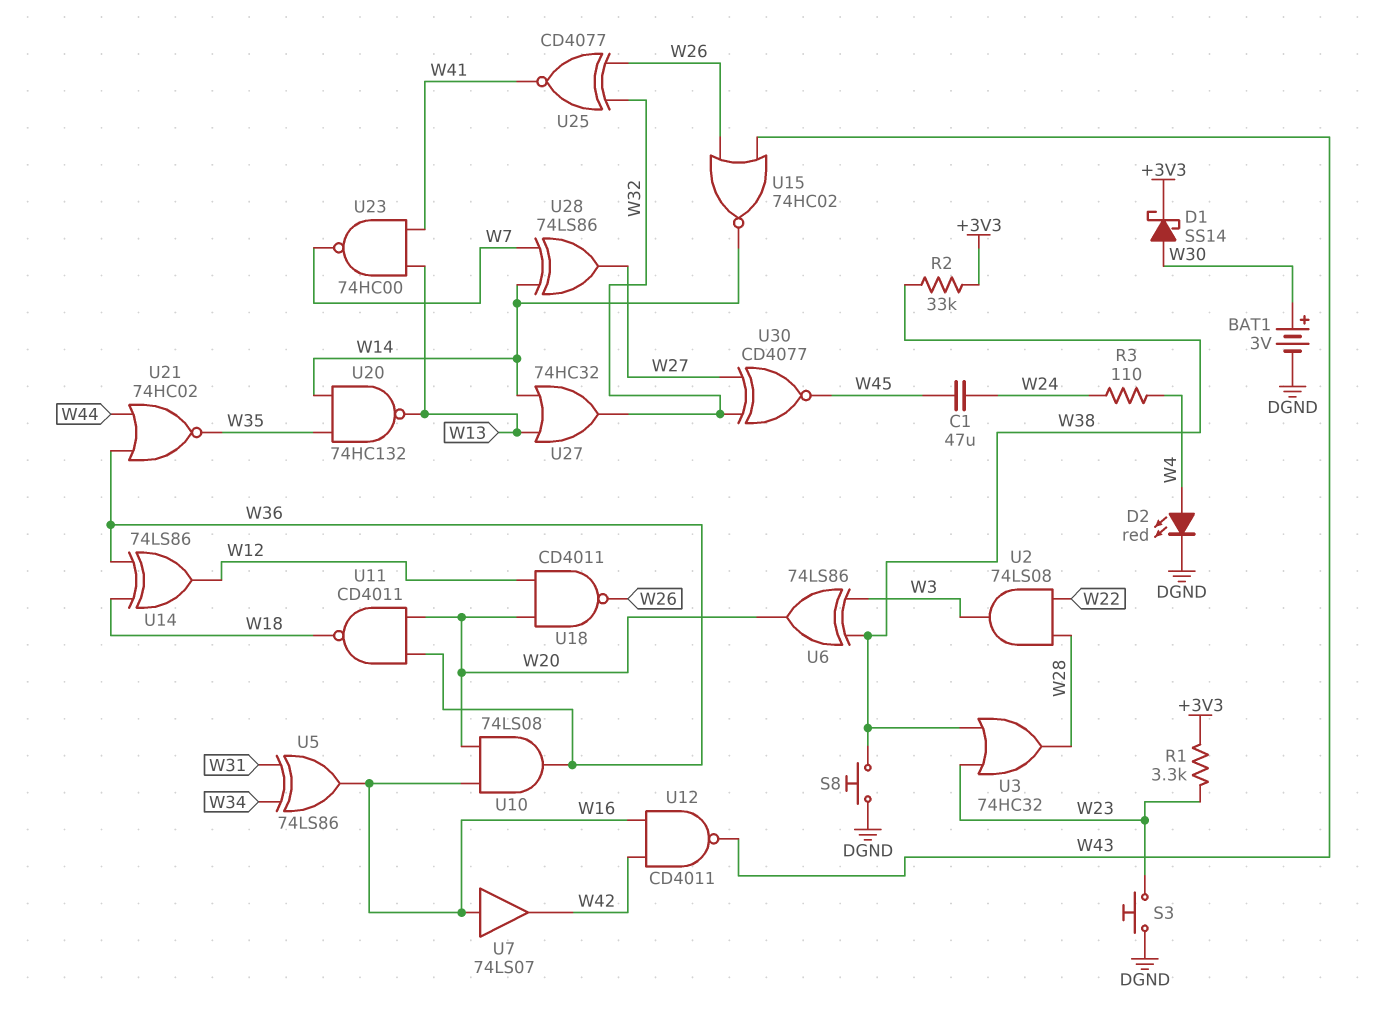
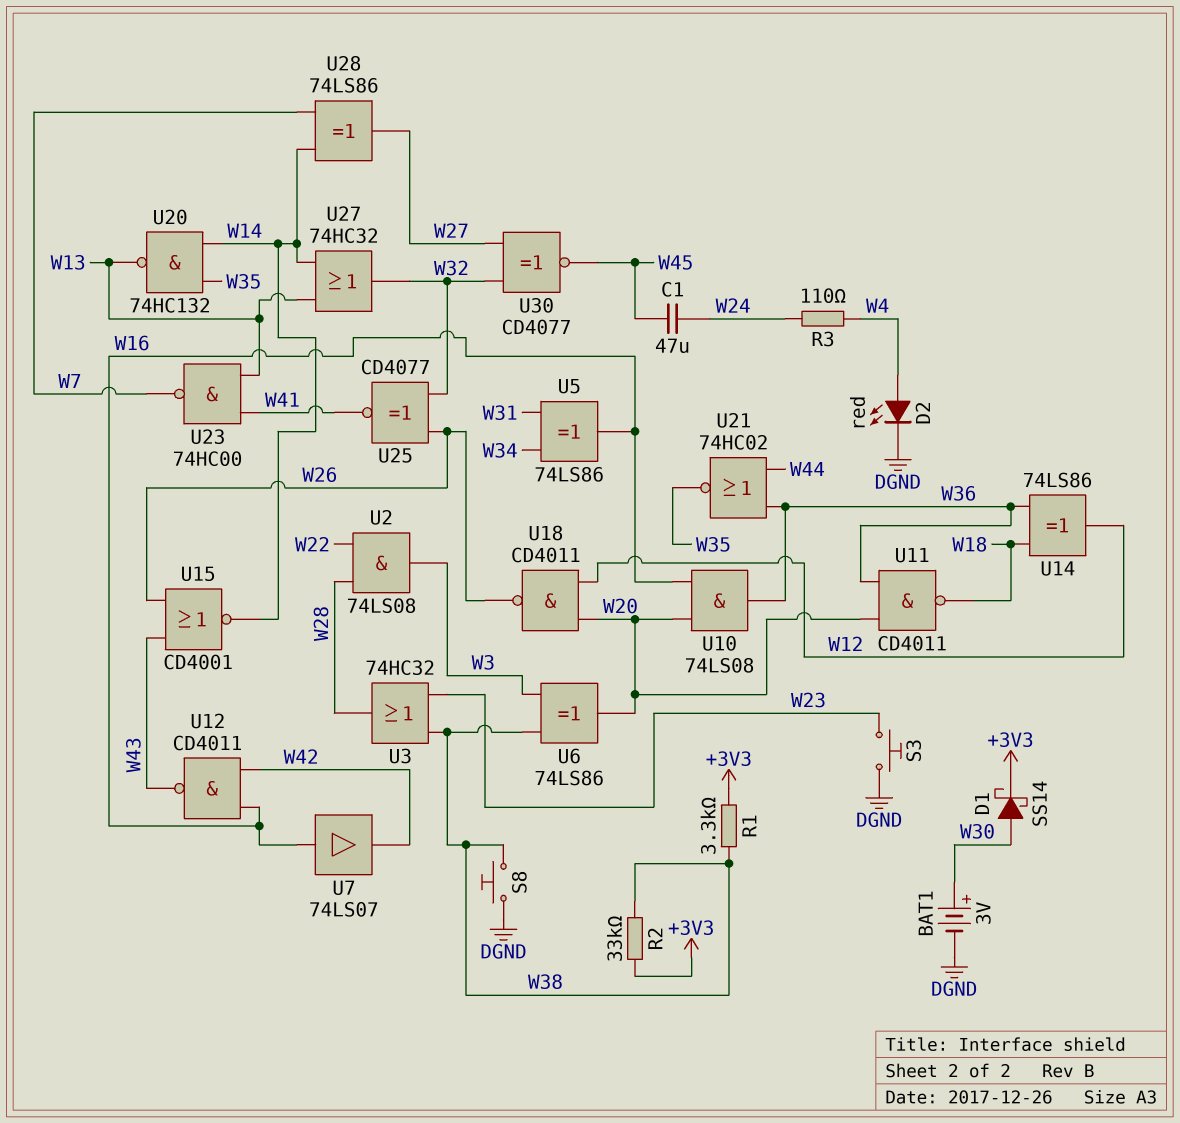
R1: 3.3k (+3V3, W23) -> 3.3k (+3V3, W38)
U15: NOR 74HC02 (in W26, in W43, out W14) -> NOR CD4001 (in W26, in W43, out W14)

